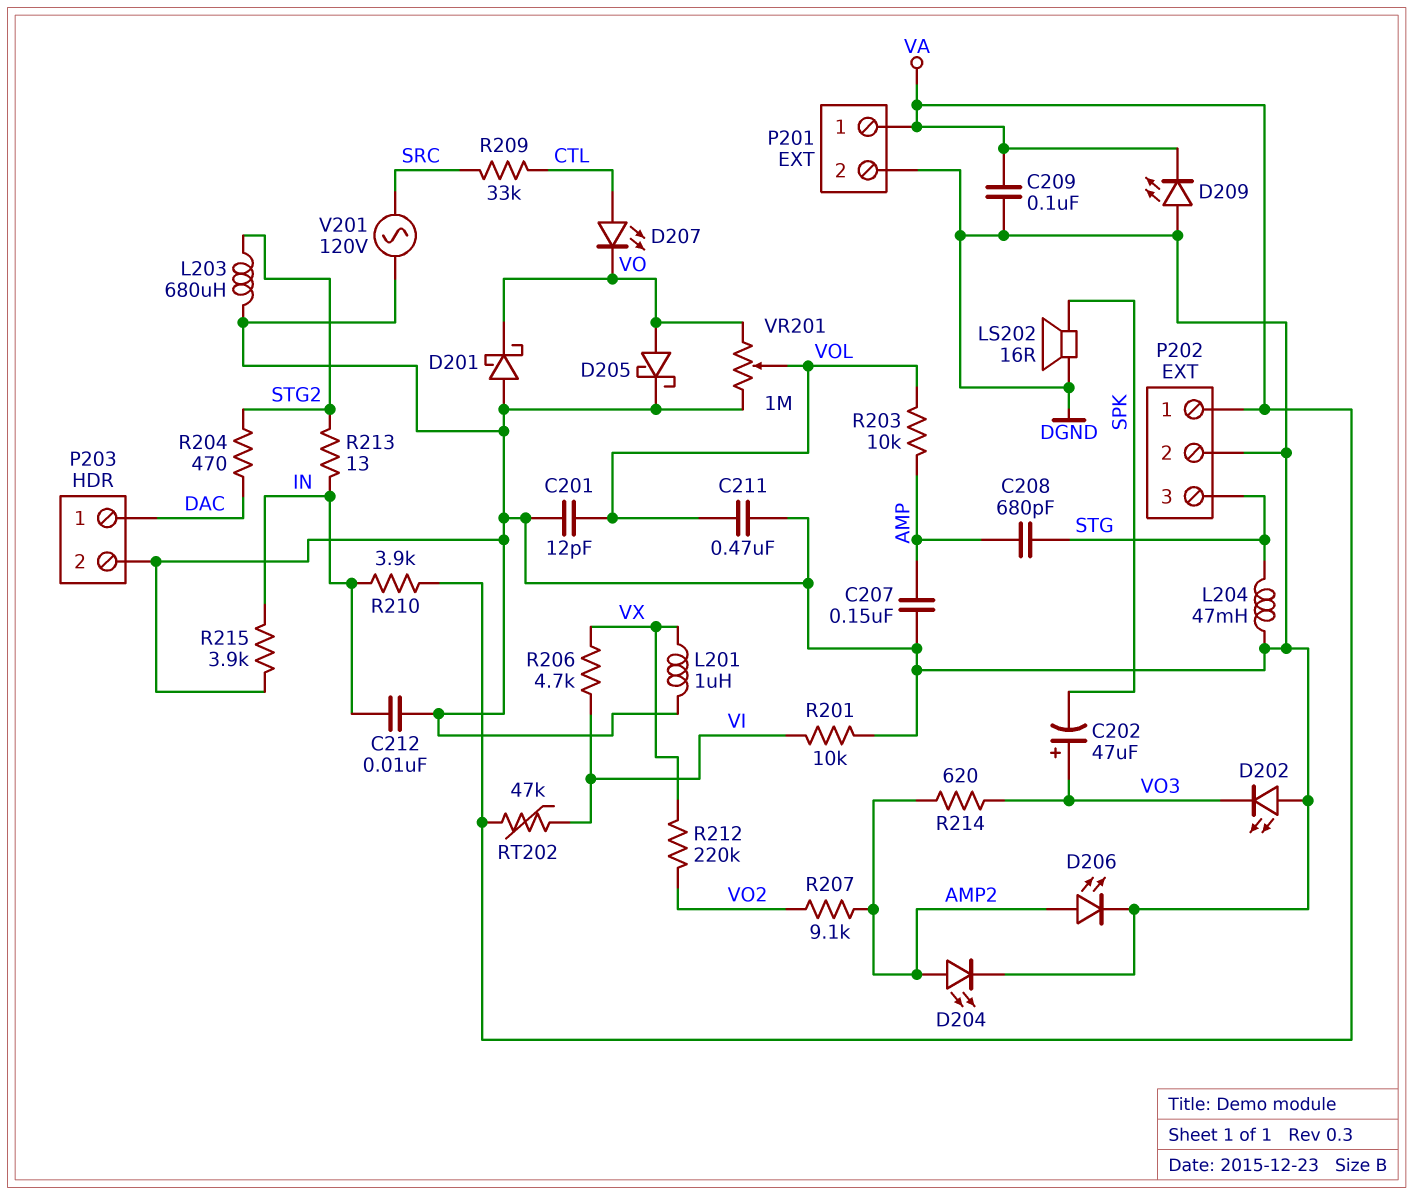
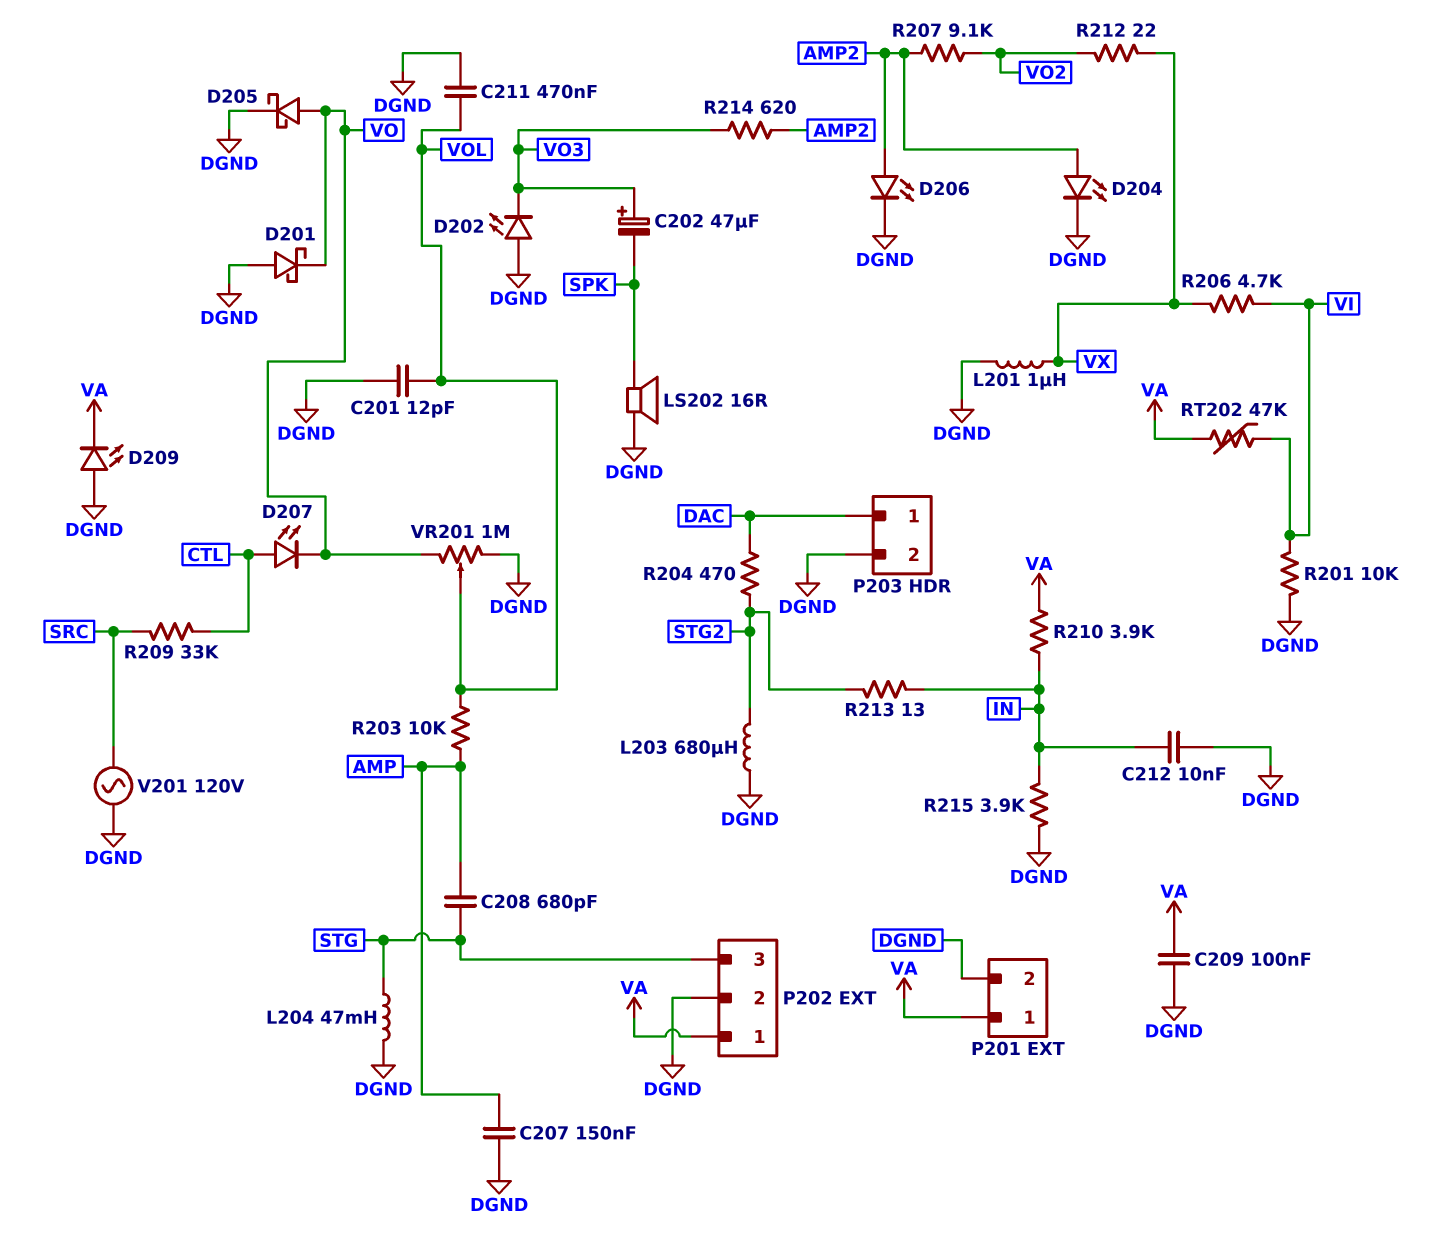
R212: 220k (VO2, VX) -> 22 (VO2, VX)

